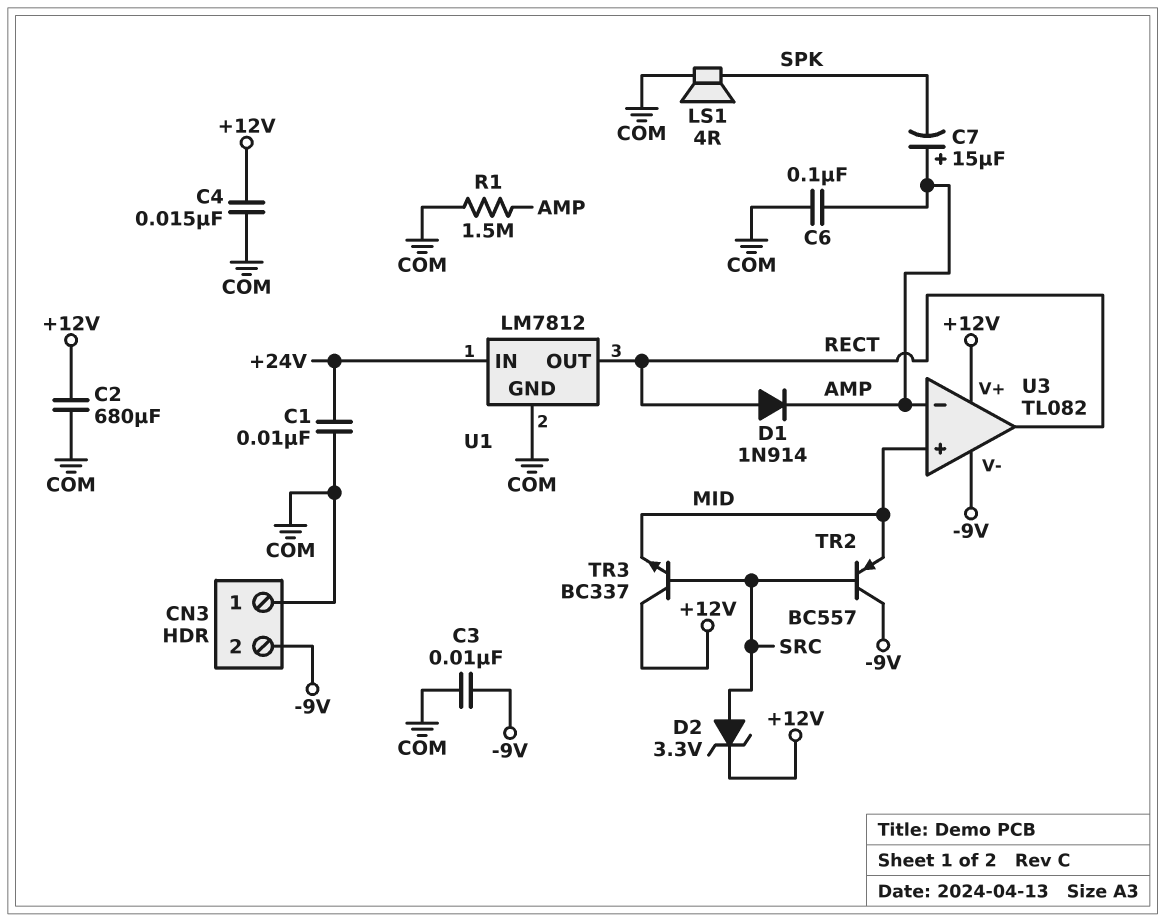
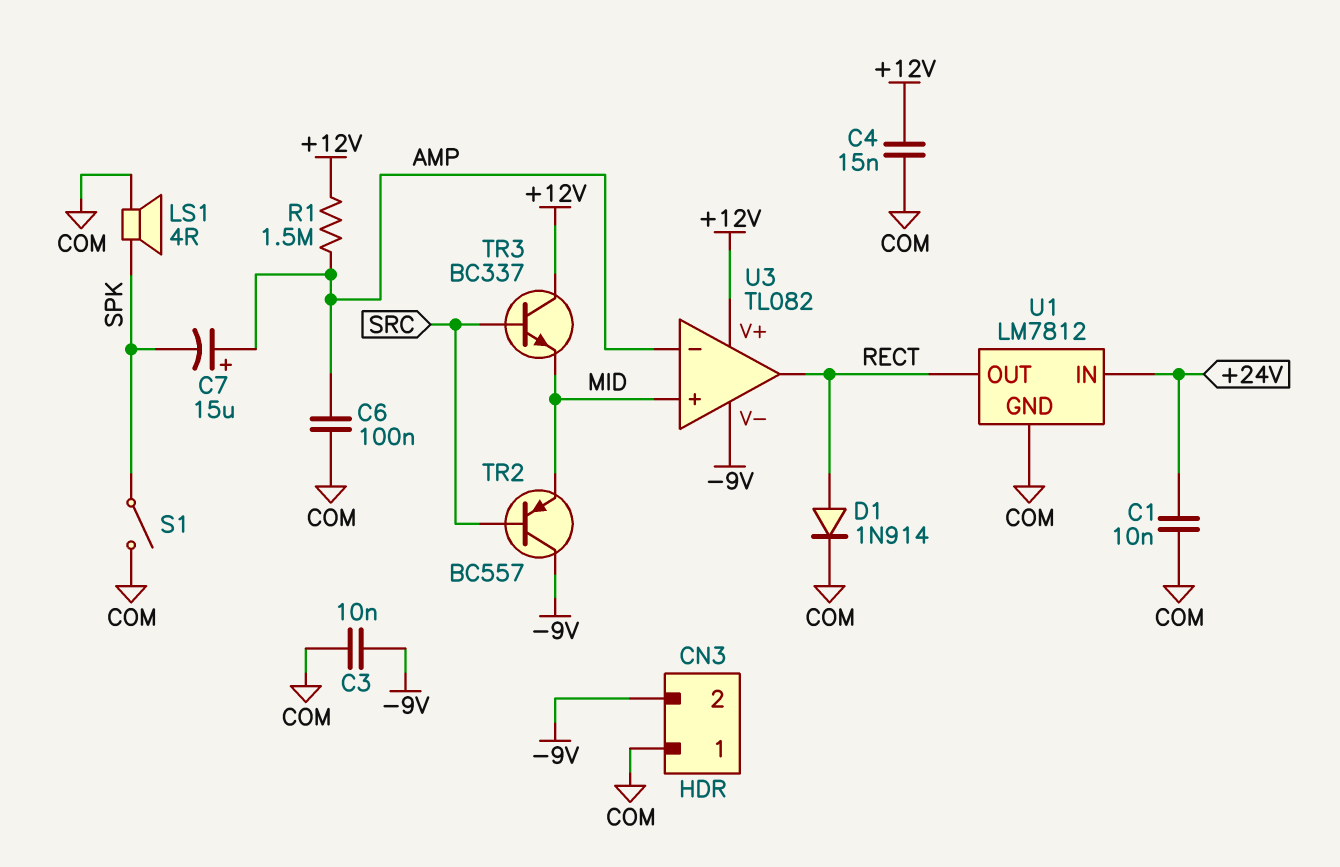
C2: 680uF (+12V, COM) -> none
D1: diode 1N914 (A RECT, K AMP) -> diode 1N914 (A RECT, K COM)
D2: zener 3.3V (A SRC, K +12V) -> none
R1: 1.5M (AMP, COM) -> 1.5M (+12V, AMP)
S1: none -> switch (COM, SPK)

